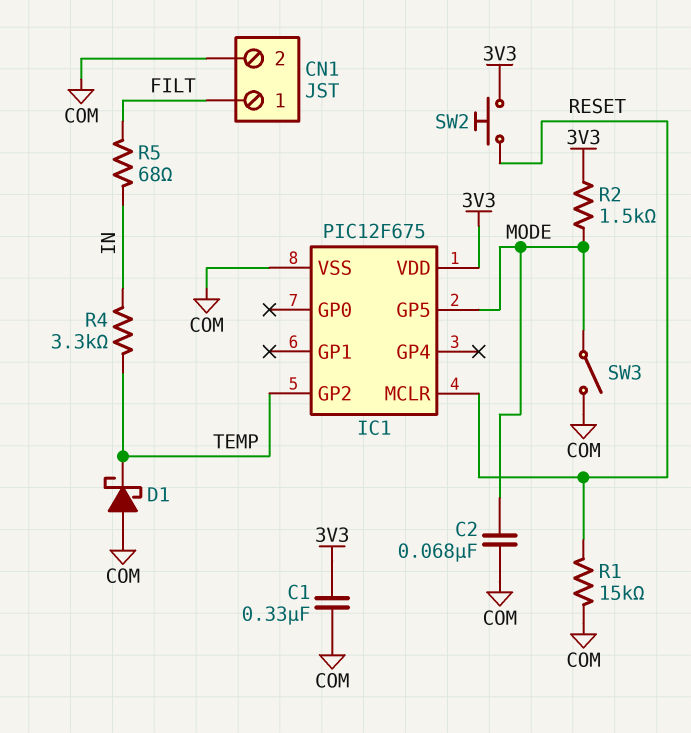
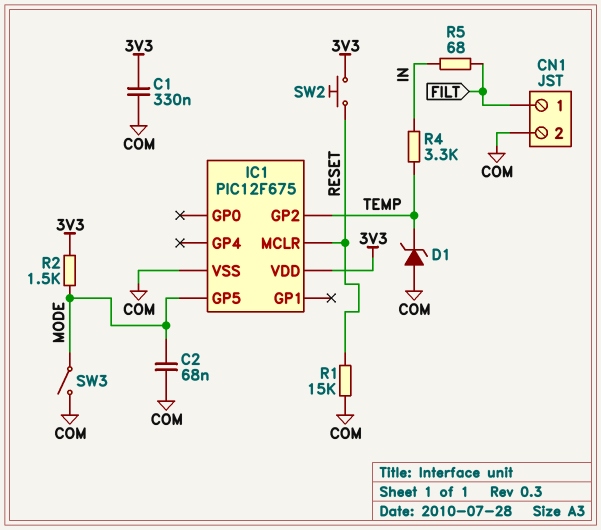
D1: schottky (A COM, K TEMP) -> zener (A COM, K TEMP)

